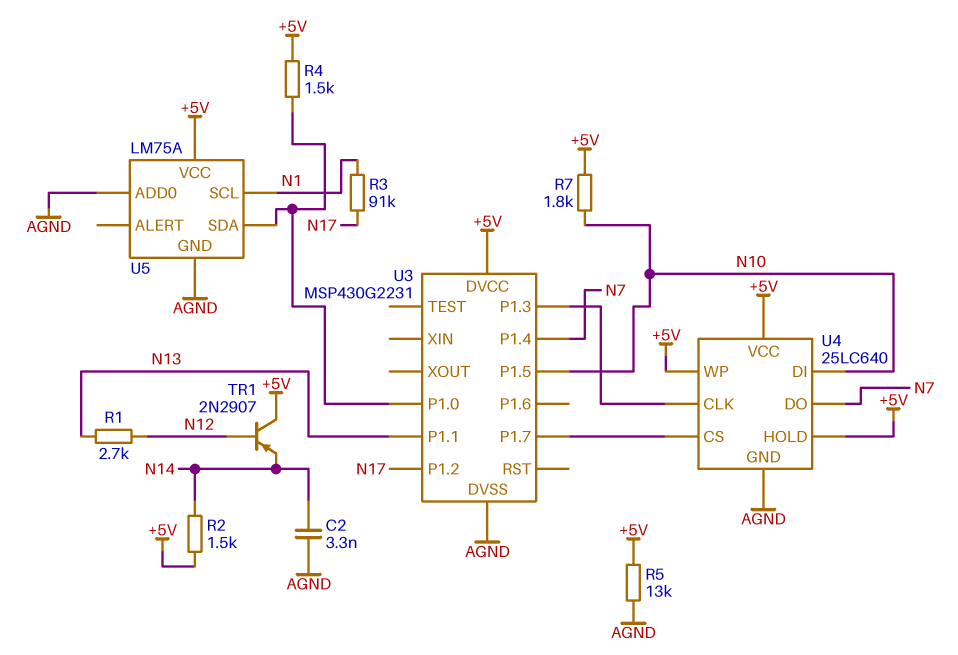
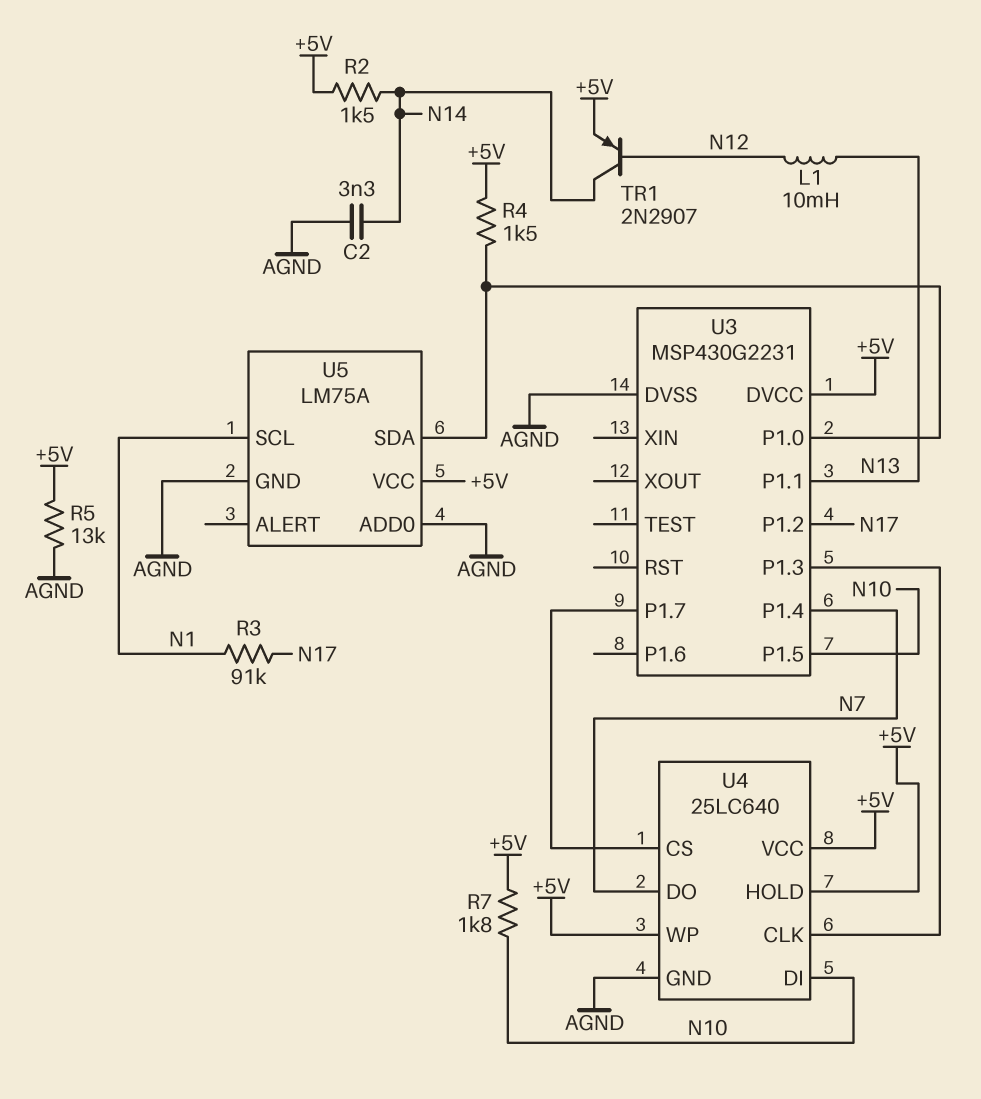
L1: none -> 10mH (N12, N13)
R1: 2.7k (N12, N13) -> none
TR1: PNP 2N2907 (B N12, C +5V, E N14) -> PNP 2N2907 (B N12, C N14, E +5V)

